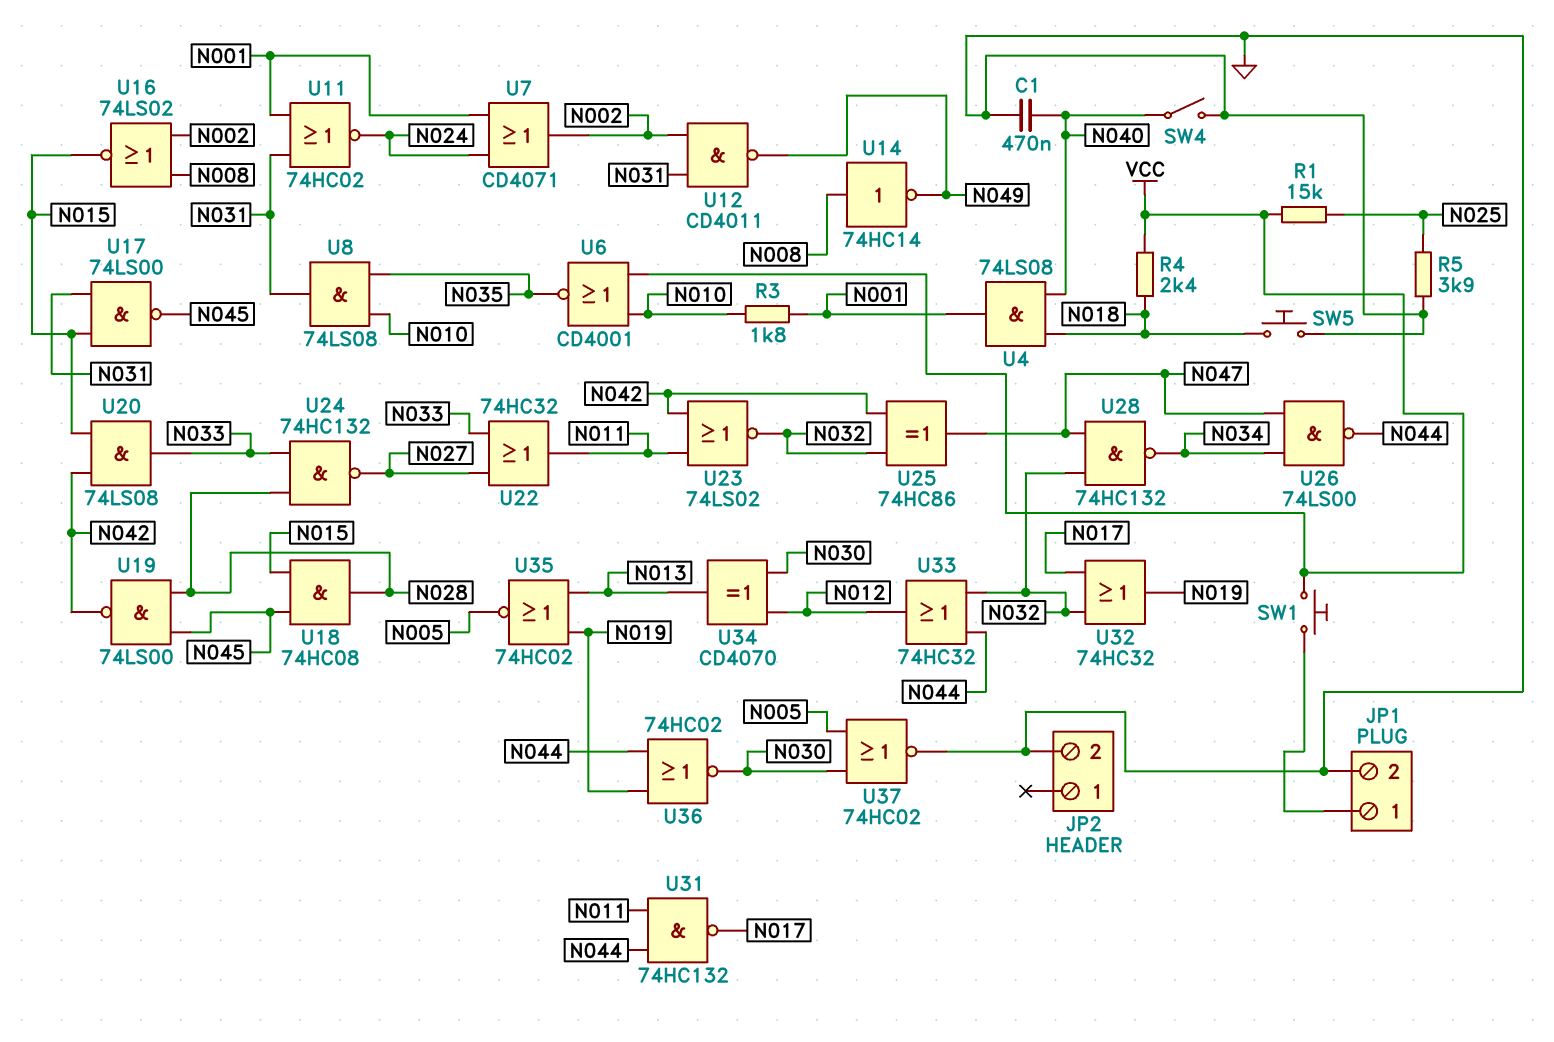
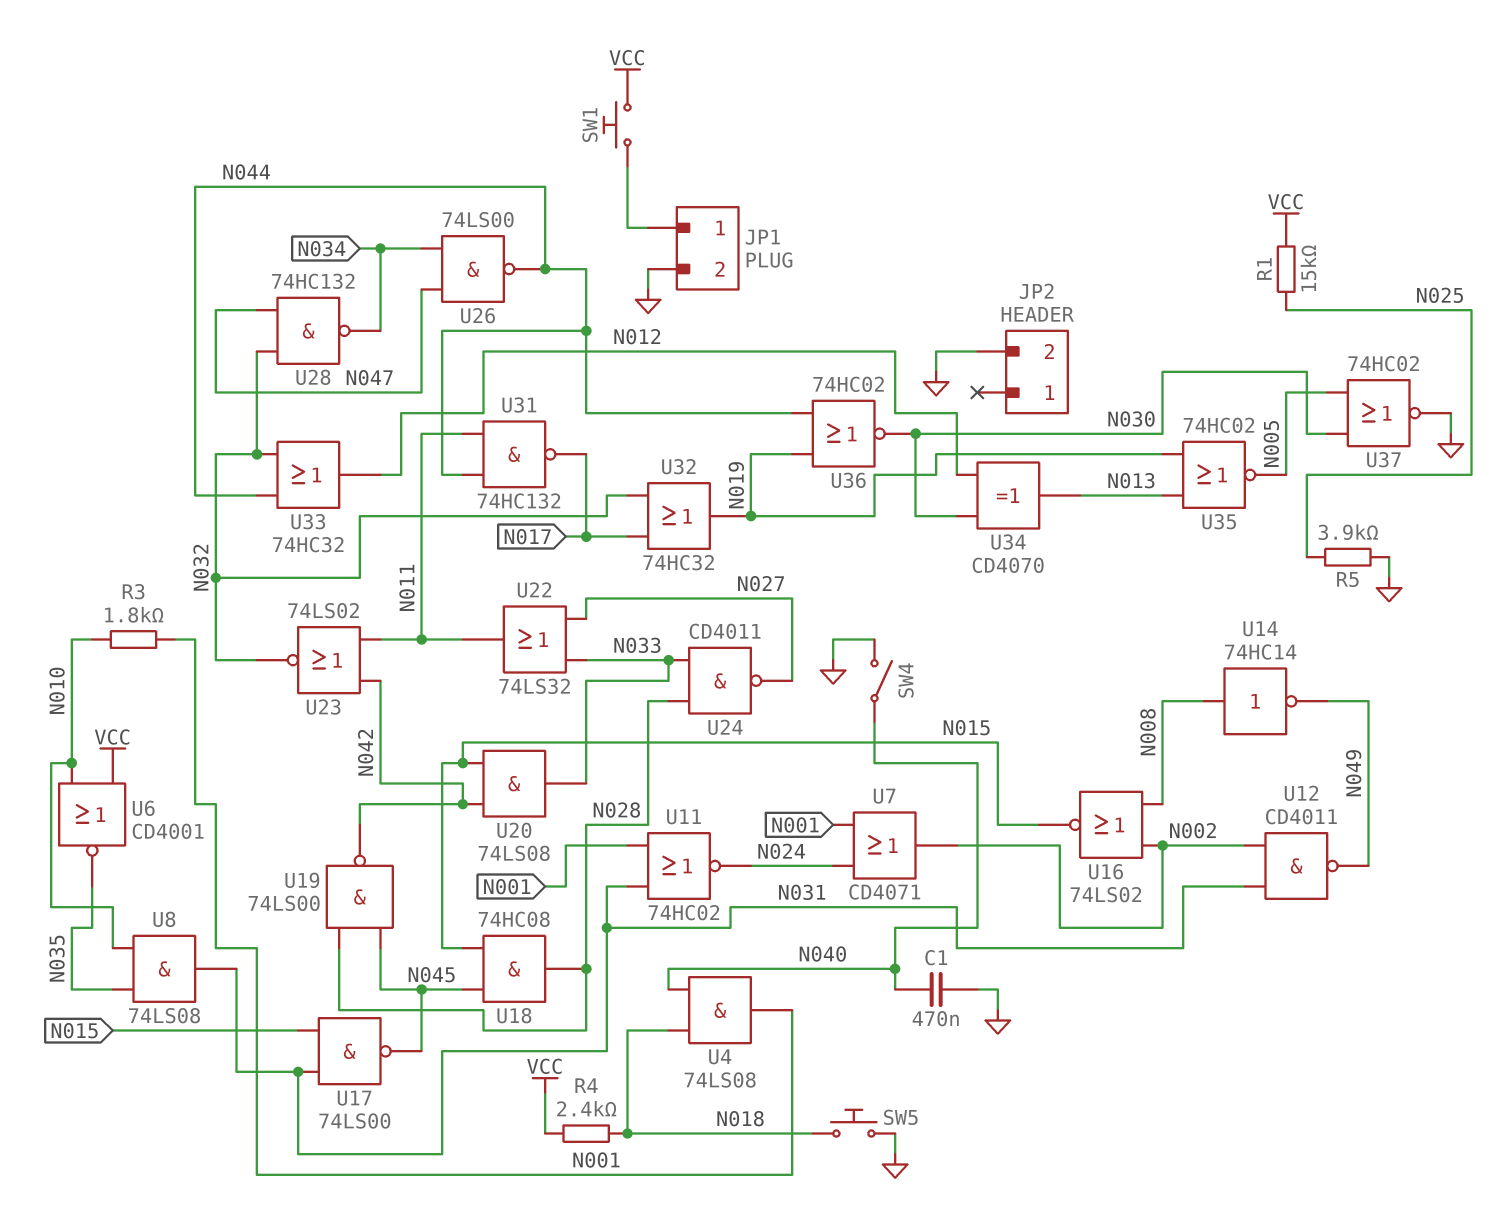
U22: OR 74HC32 (in N027, in N033, out N011) -> OR 74LS32 (in N027, in N033, out N011)
U24: NAND 74HC132 (in N028, in N033, out N027) -> NAND CD4011 (in N028, in N033, out N027)
U25: XOR 74HC86 (in N032, in N042, out N047) -> none

